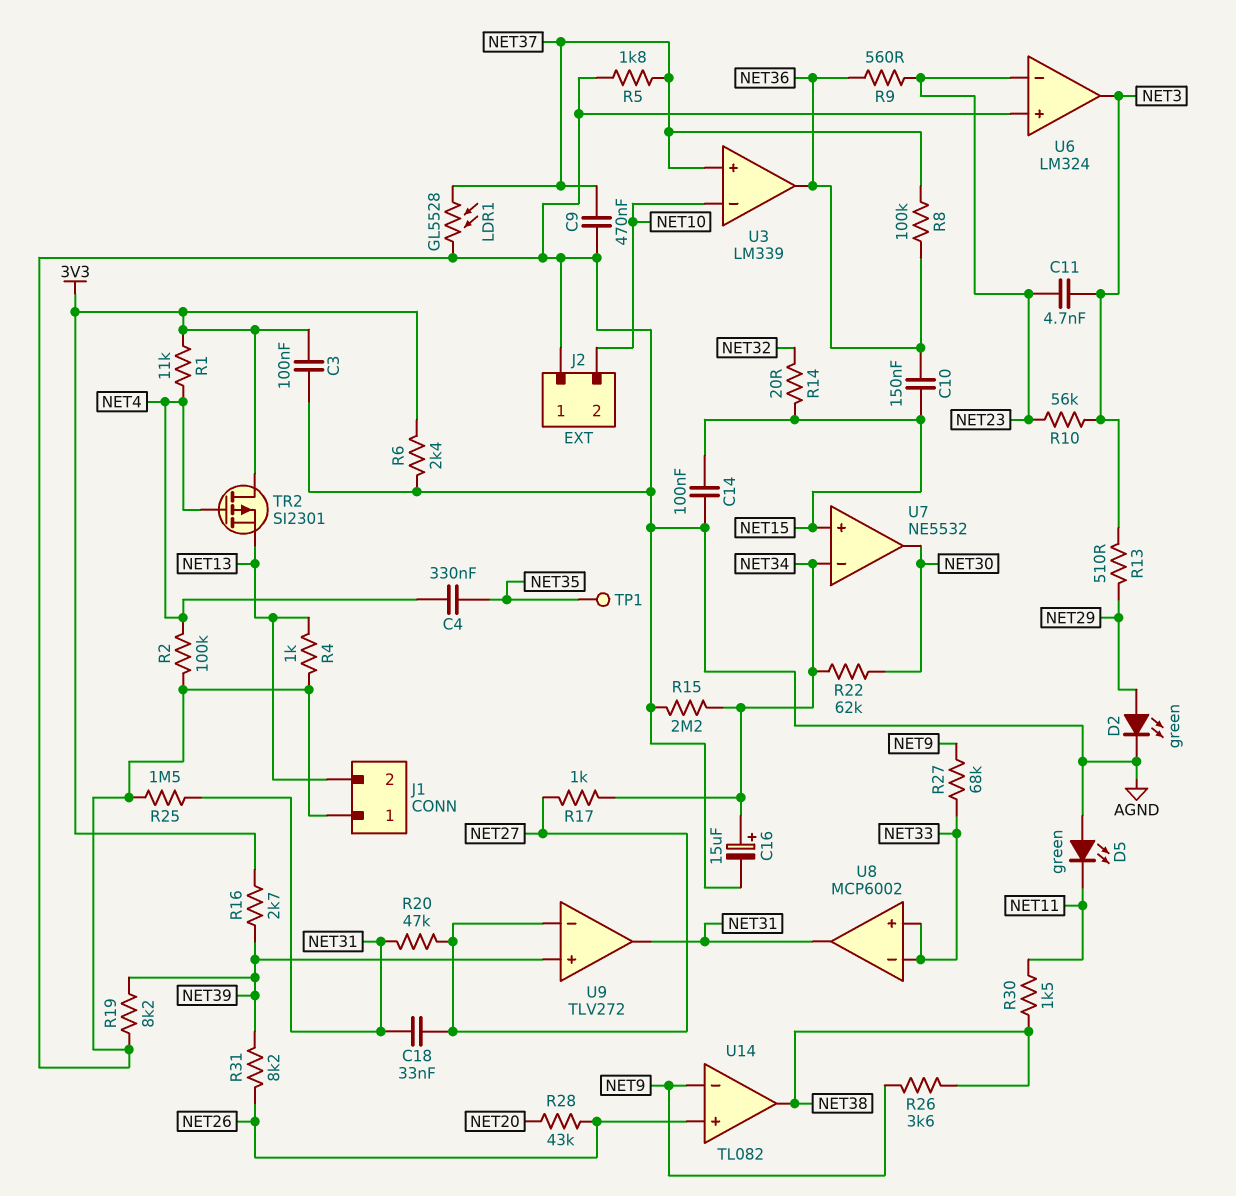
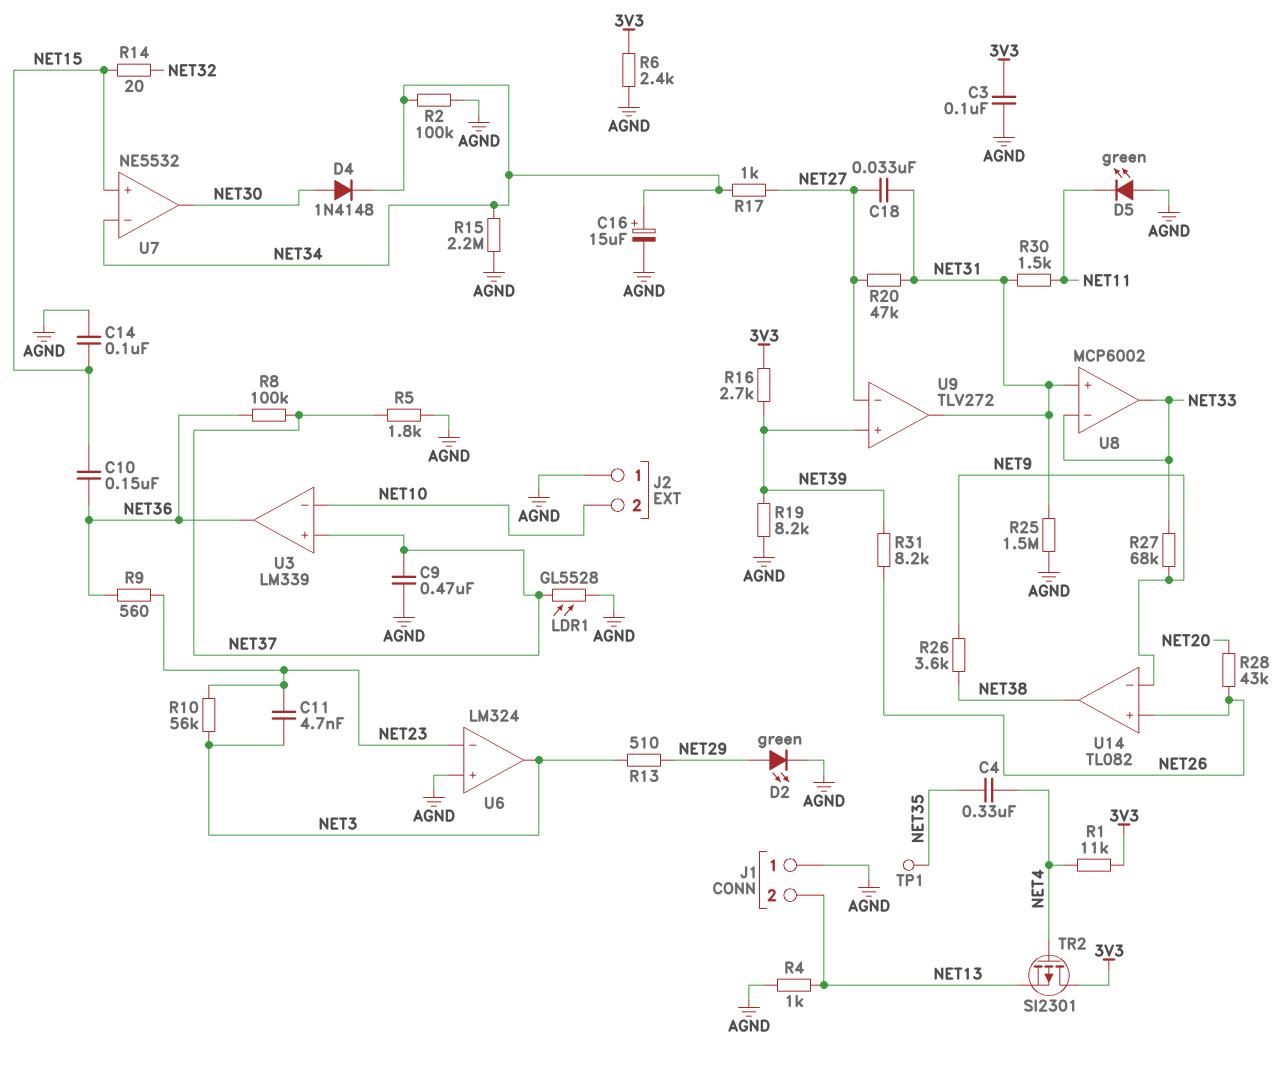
D4: none -> diode 1N4148 (A NET30, K NET34)
R2: 100k (AGND, NET4) -> 100k (AGND, NET34)
R22: 62k (NET30, NET34) -> none
R30: 1.5k (NET11, NET38) -> 1.5k (NET11, NET31)
U8 pin in+: NET33 -> NET31
U8 pin out: NET31 -> NET33

